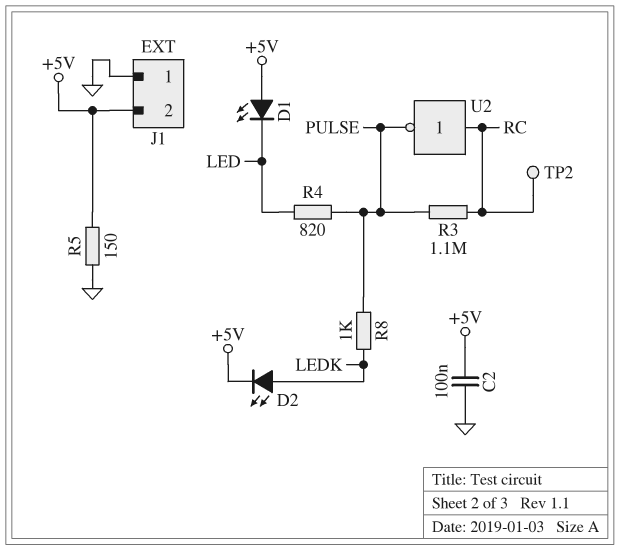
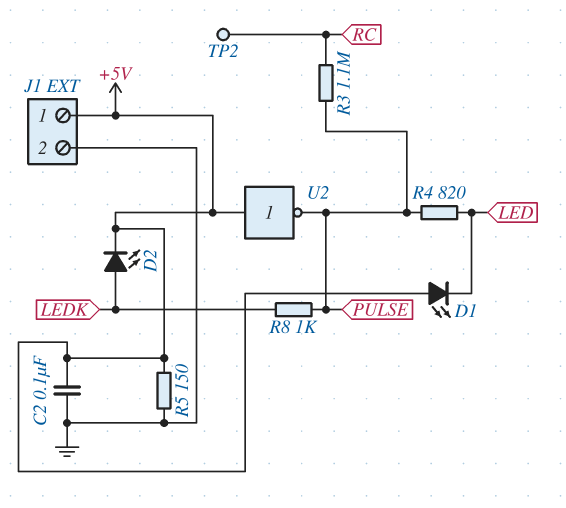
J1 pin 1: GND -> +5V
J1 pin 2: +5V -> GND
U2: NOT (in RC, out PULSE) -> NOT (in +5V, out PULSE)

